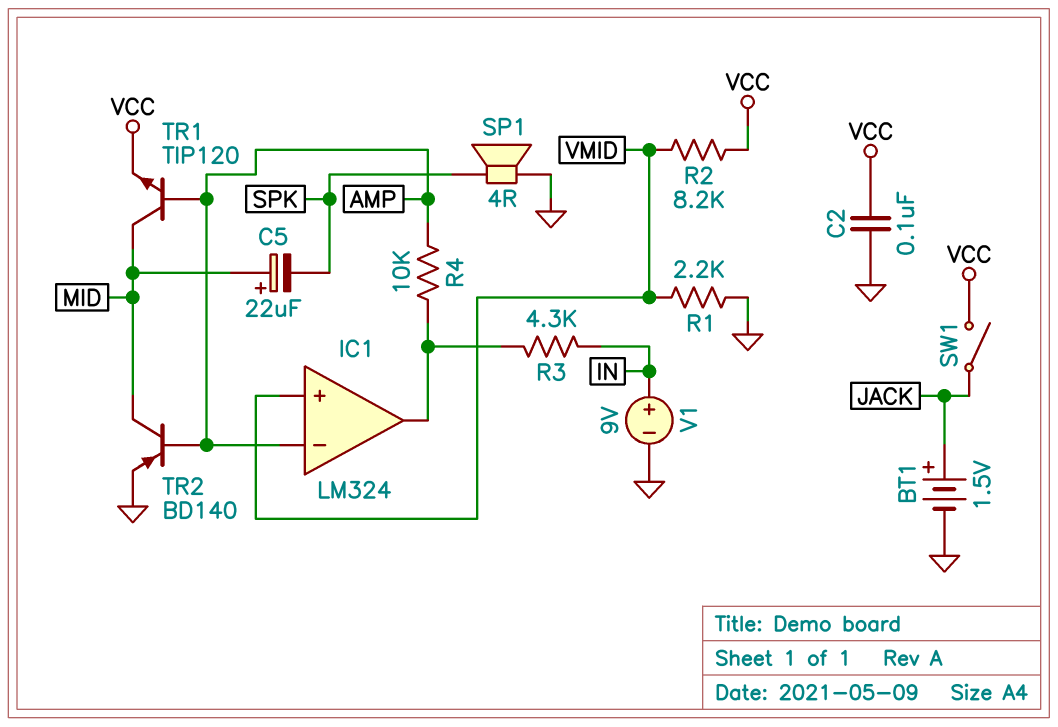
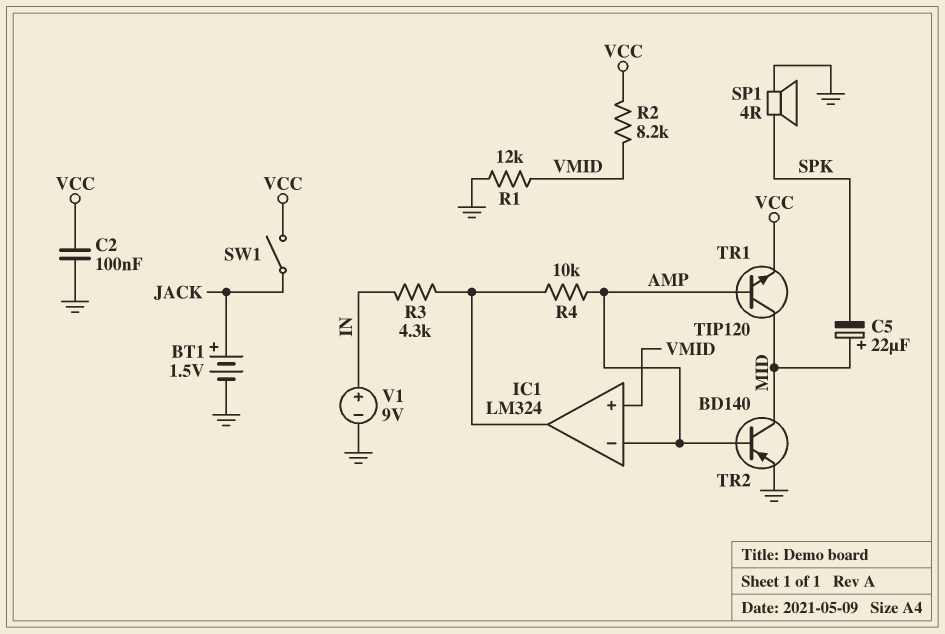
R1: 2.2k (GND, VMID) -> 12k (GND, VMID)

